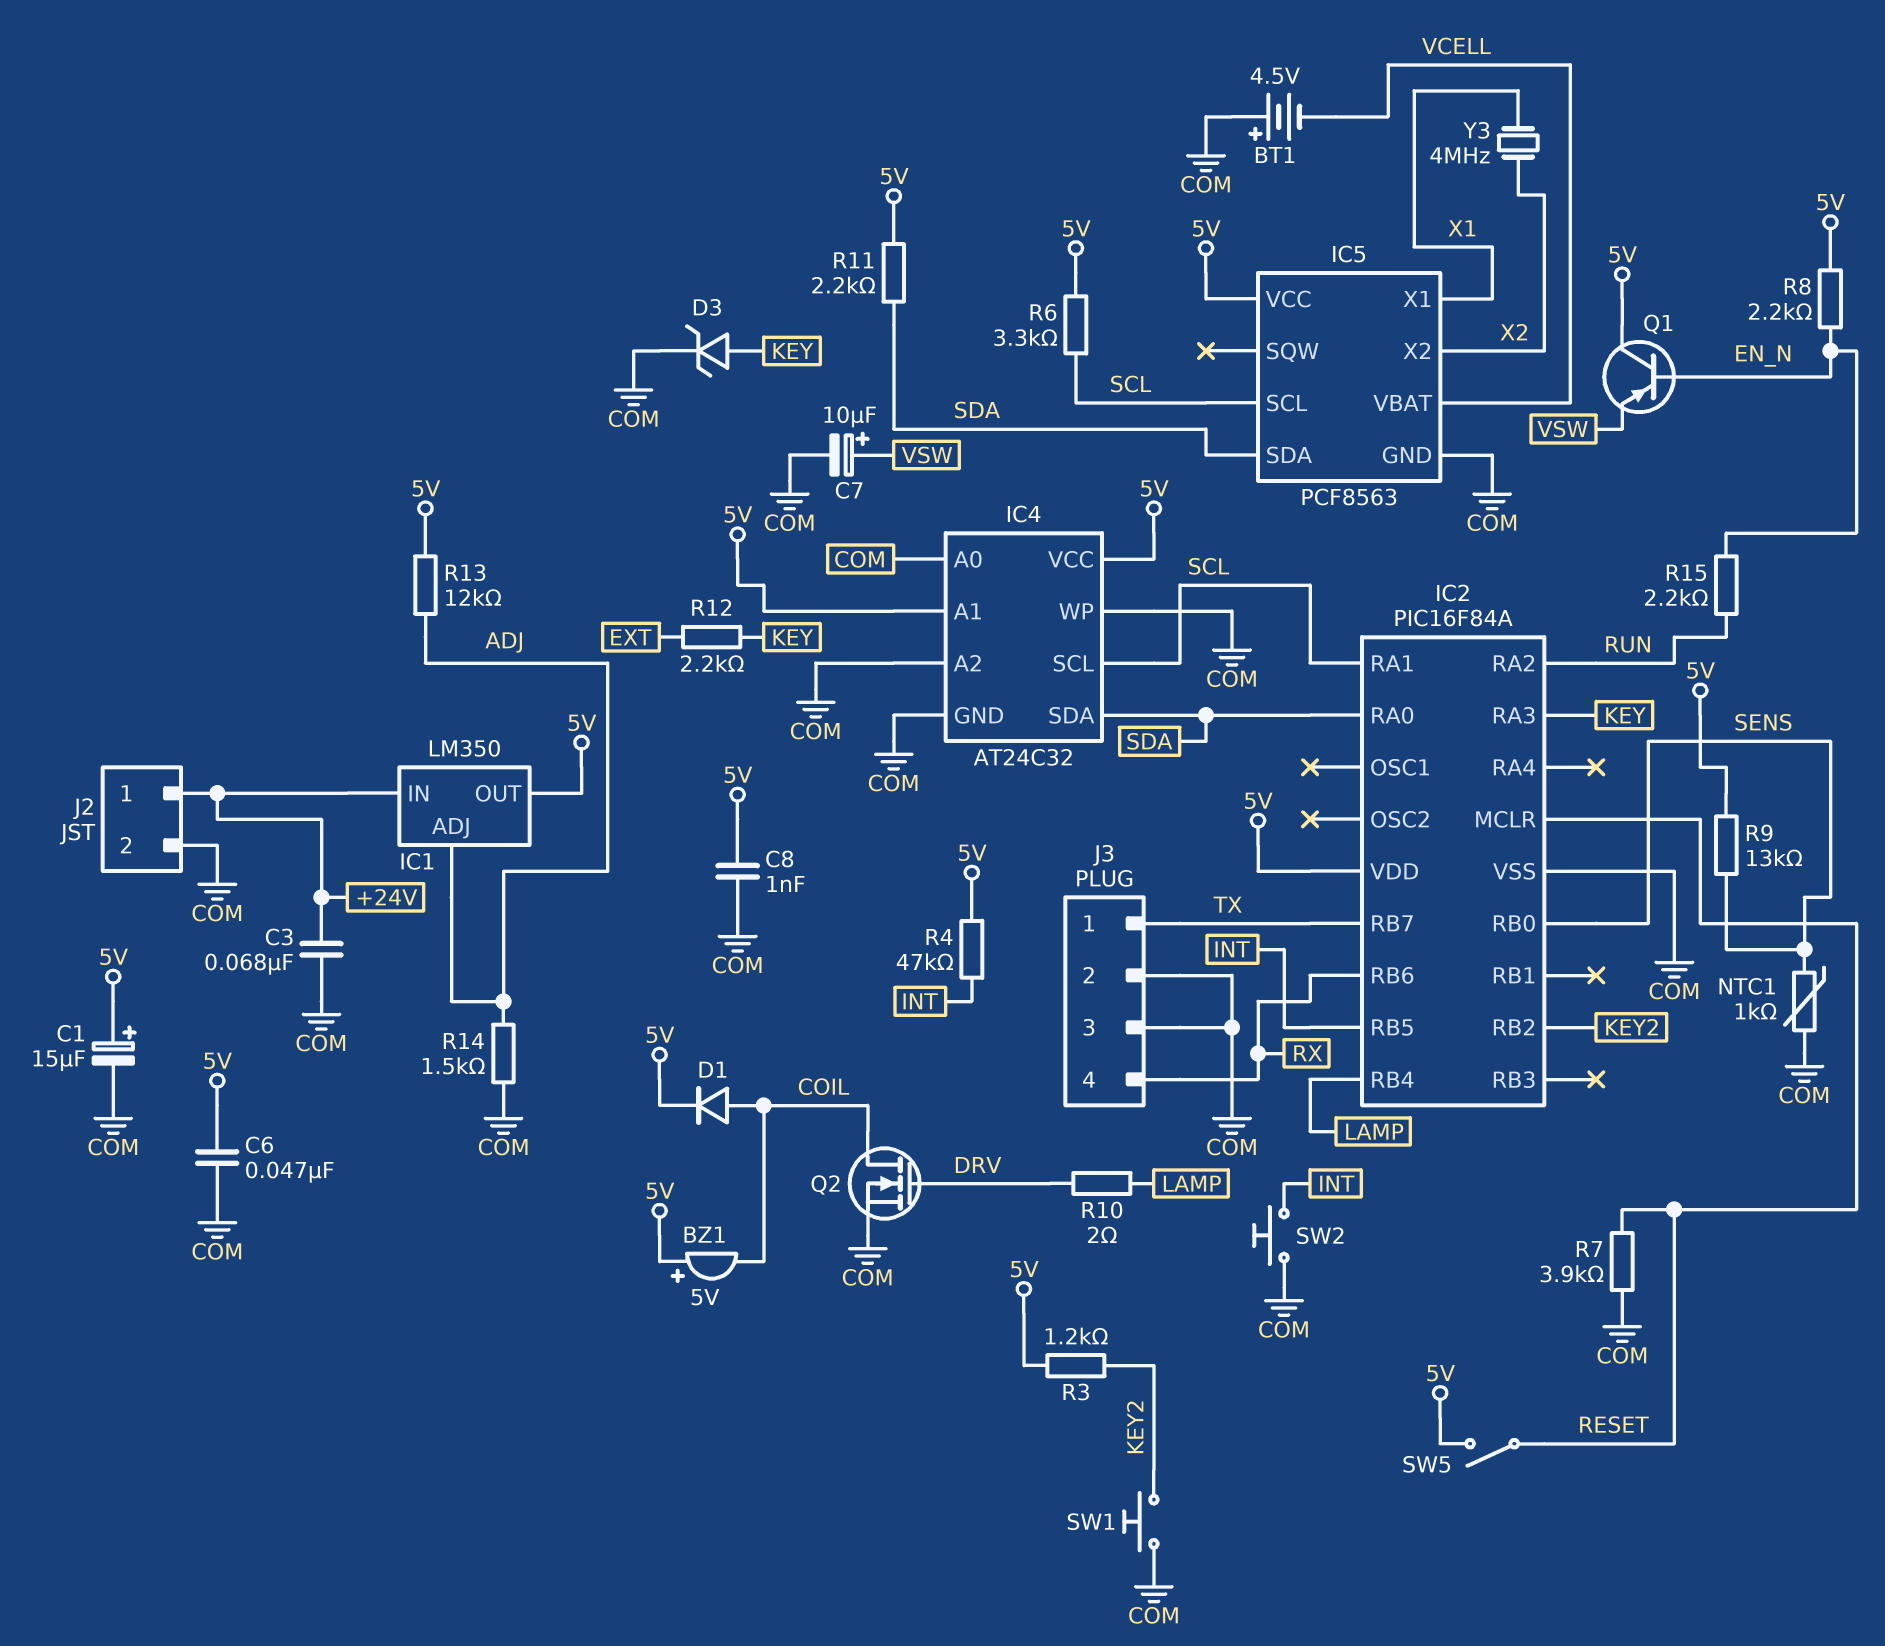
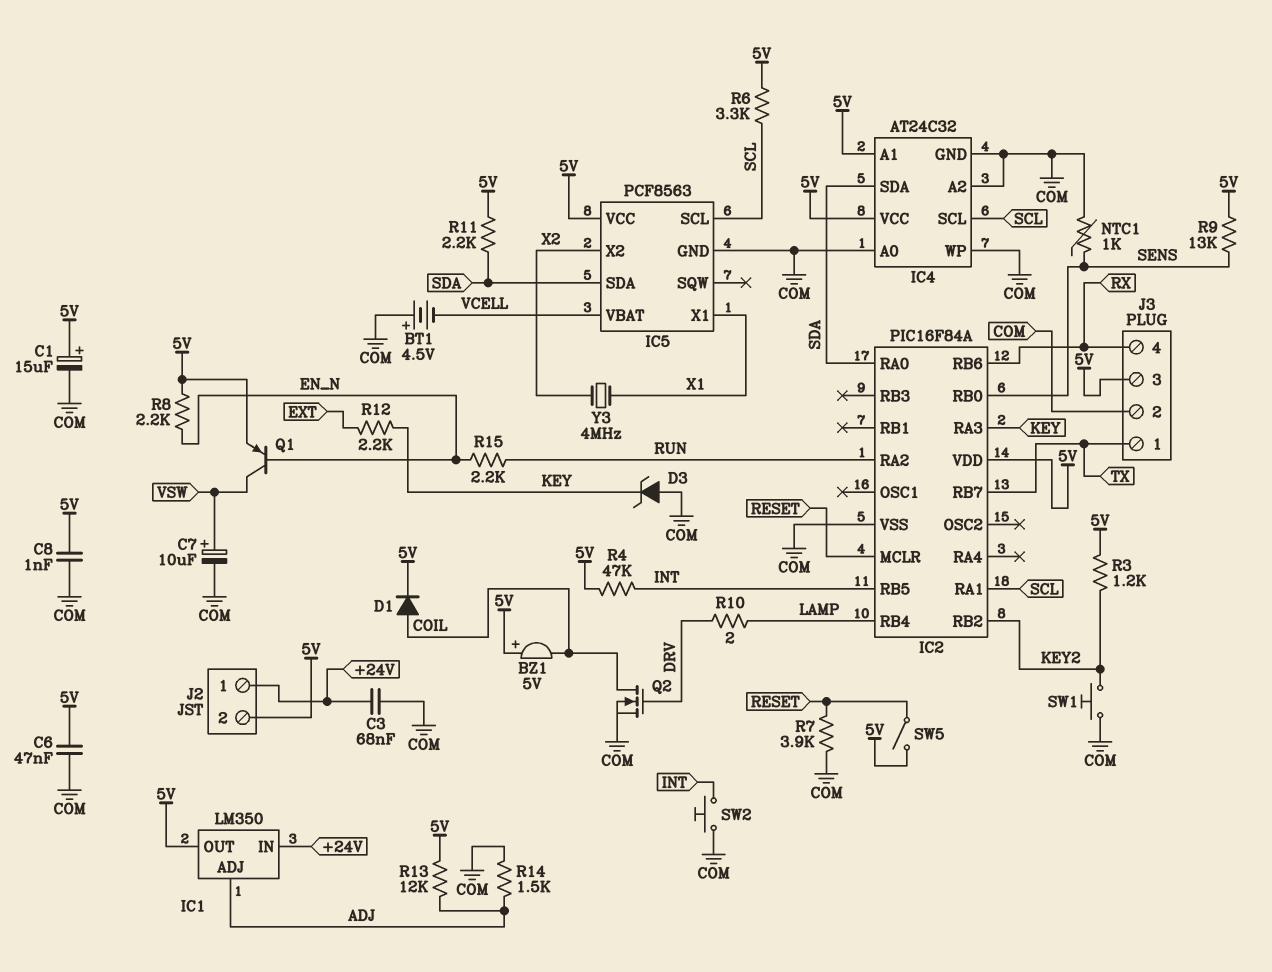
D3: zener (A KEY, K COM) -> zener (A COM, K KEY)
J2 pin 2: COM -> 5V
J3 pin 3: COM -> 5V
Q1: PNP (B EN_N, C 5V, E VSW) -> PNP (B EN_N, C VSW, E 5V)

